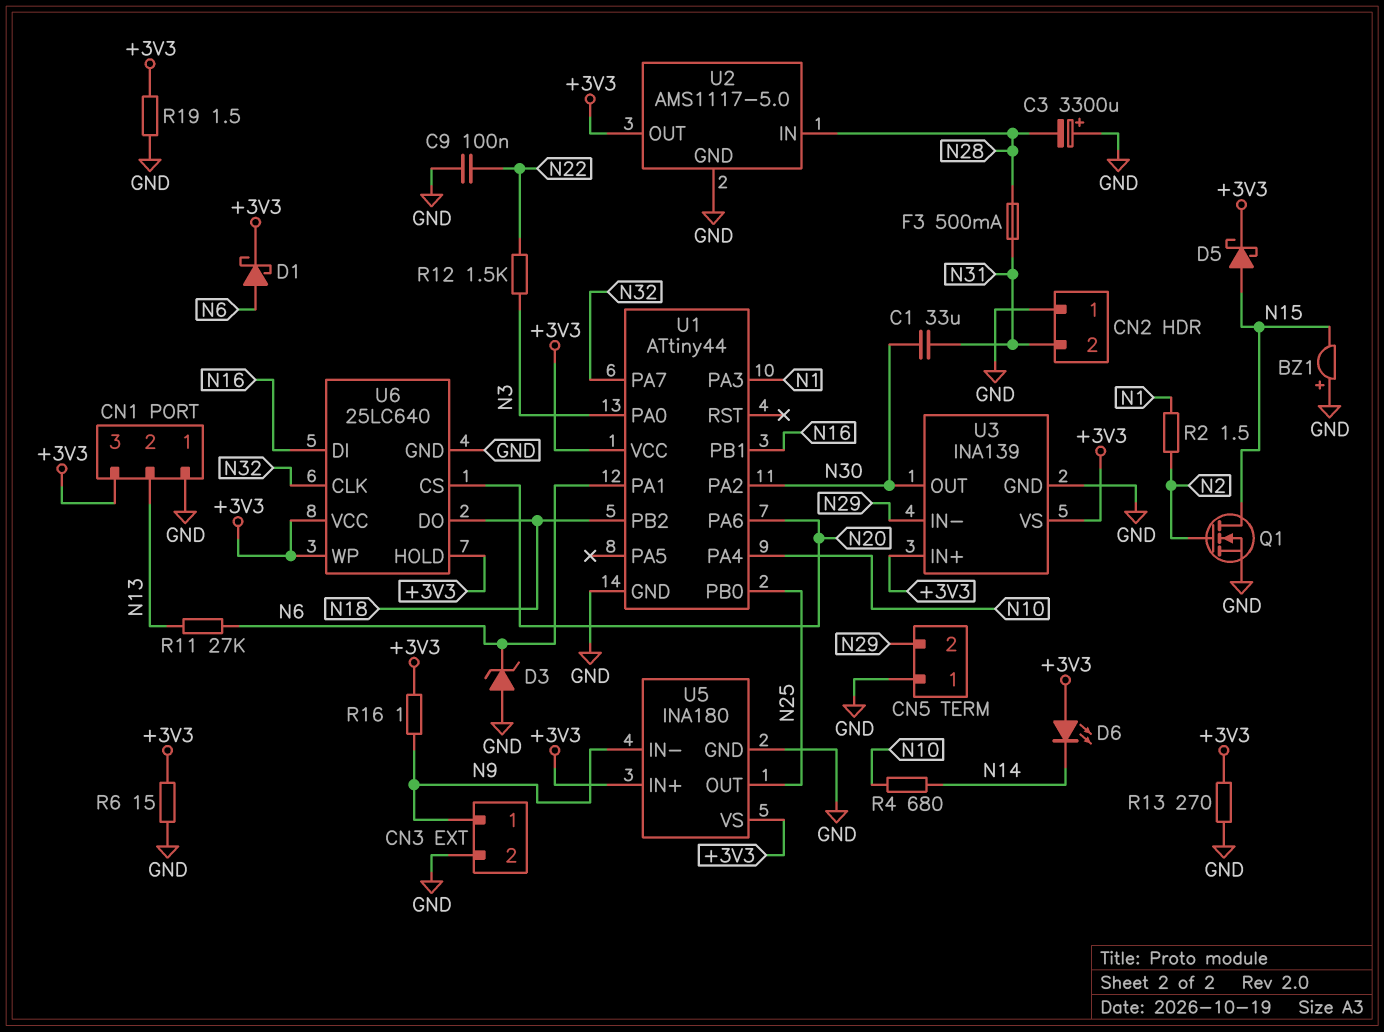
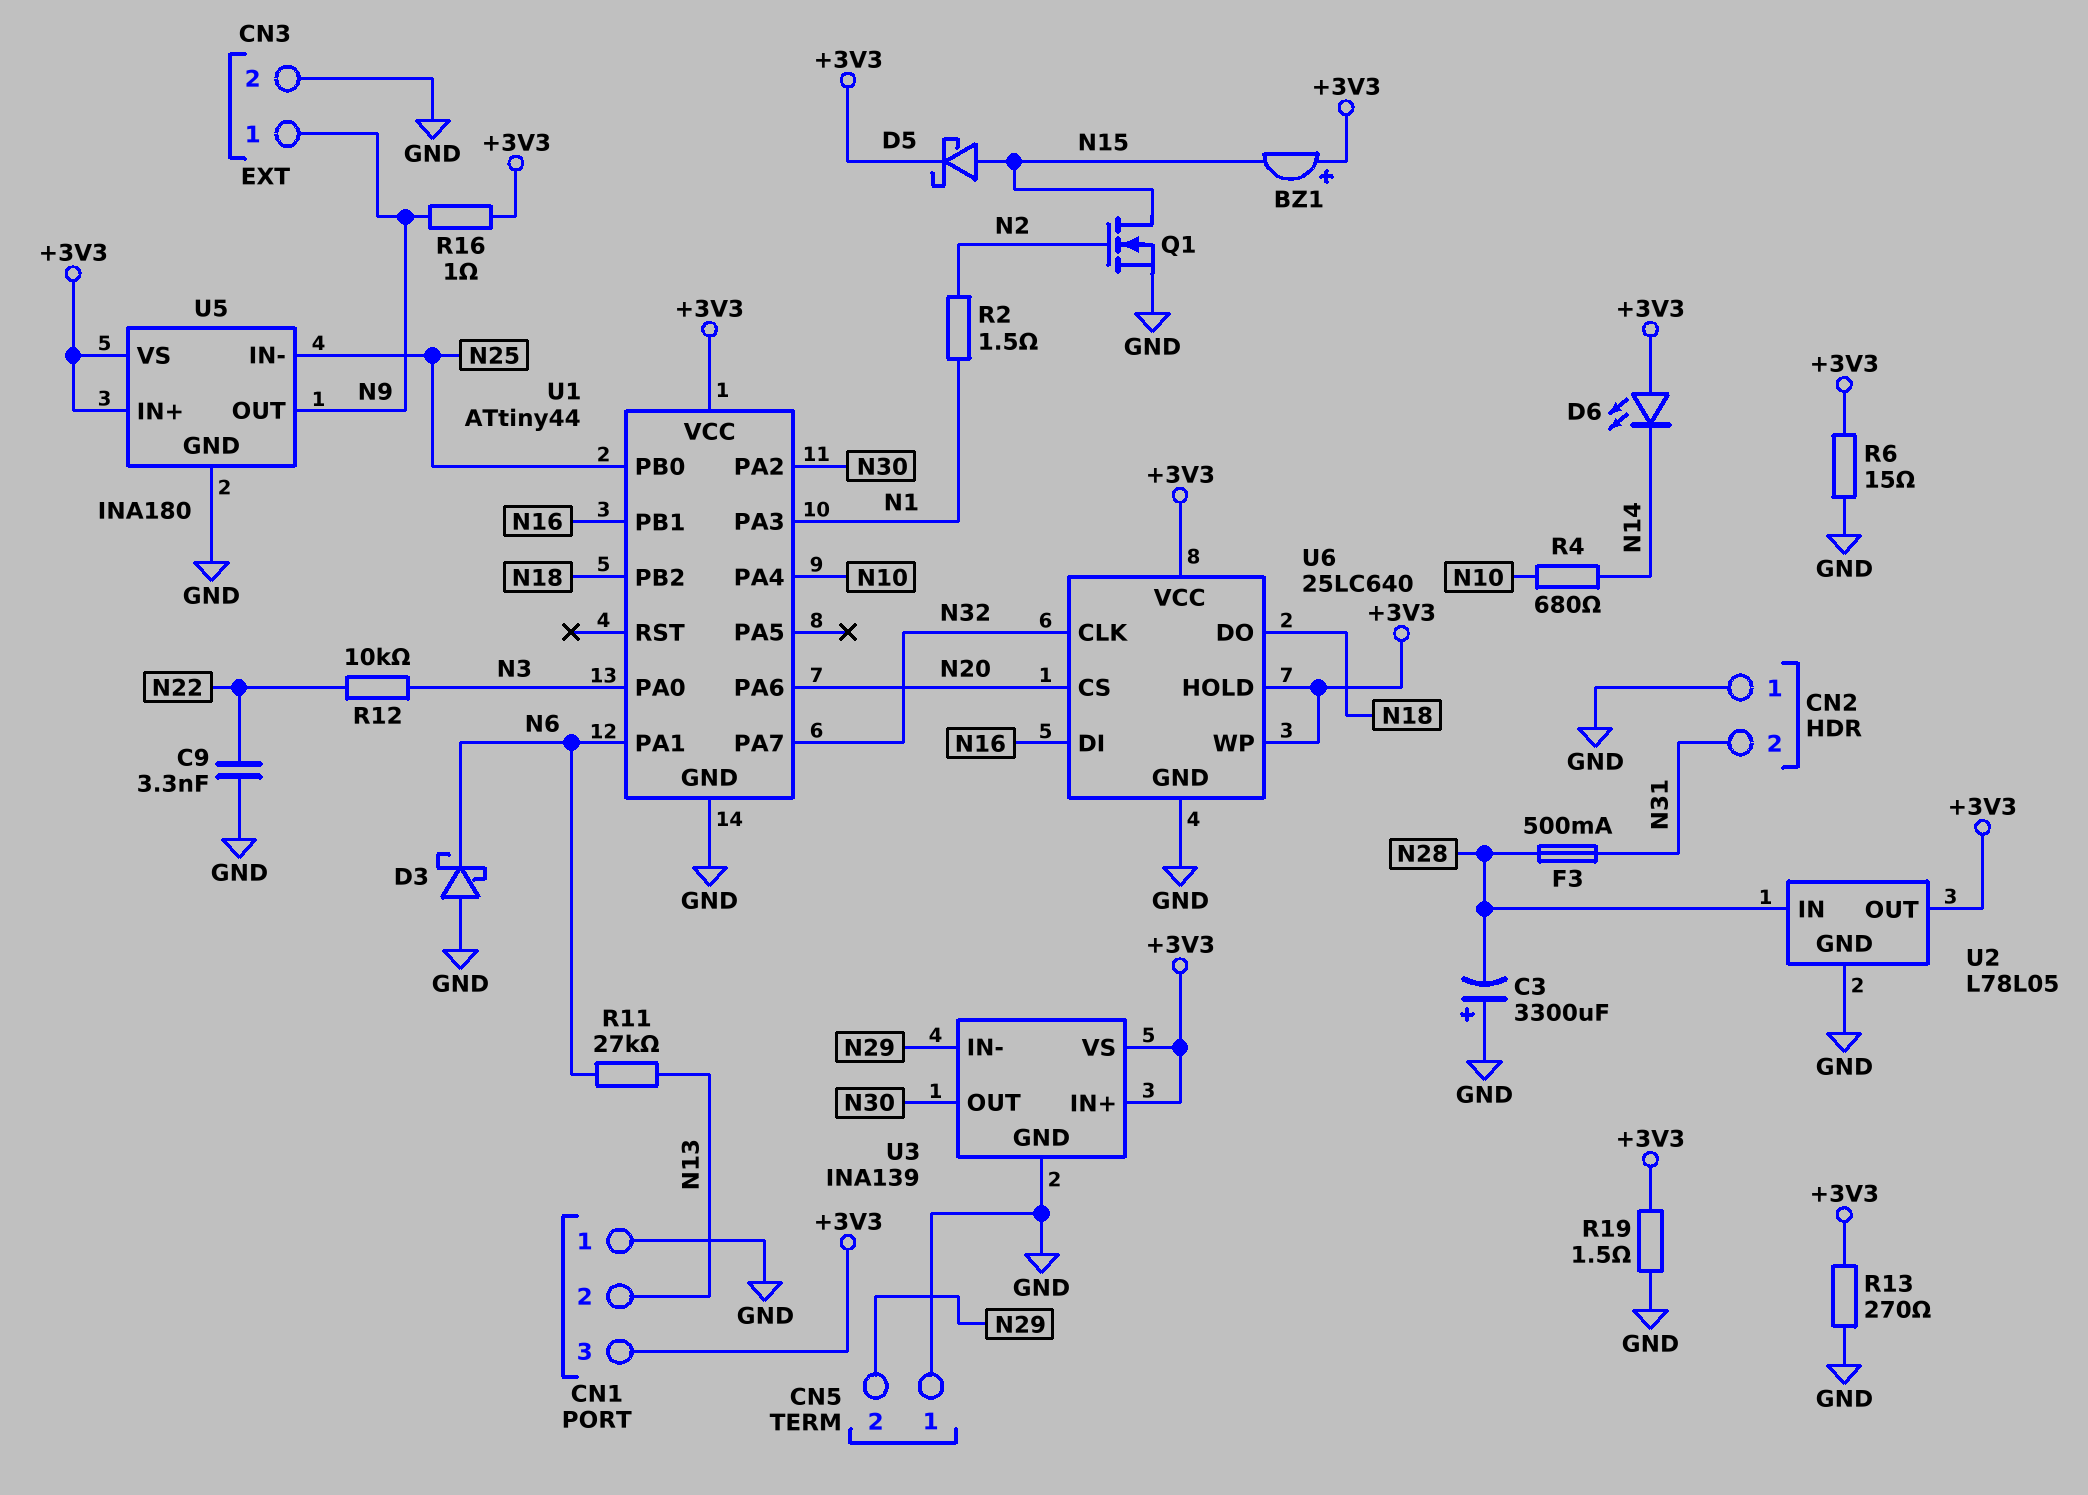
BZ1: buzzer (plus GND, minus N15) -> buzzer (plus +3V3, minus N15)
C1: 33uF (N30, N31) -> none
C9: 100nF (GND, N22) -> 3.3nF (GND, N22)
D1: schottky (A N6, K +3V3) -> none
D3: zener (A GND, K N6) -> schottky (A GND, K N6)
R12: 1.5k (N3, N22) -> 10k (N3, N22)
U2: AMS1117-5.0 -> L78L05
U5 pin IN-: N9 -> N25
U5 pin OUT: N25 -> N9

